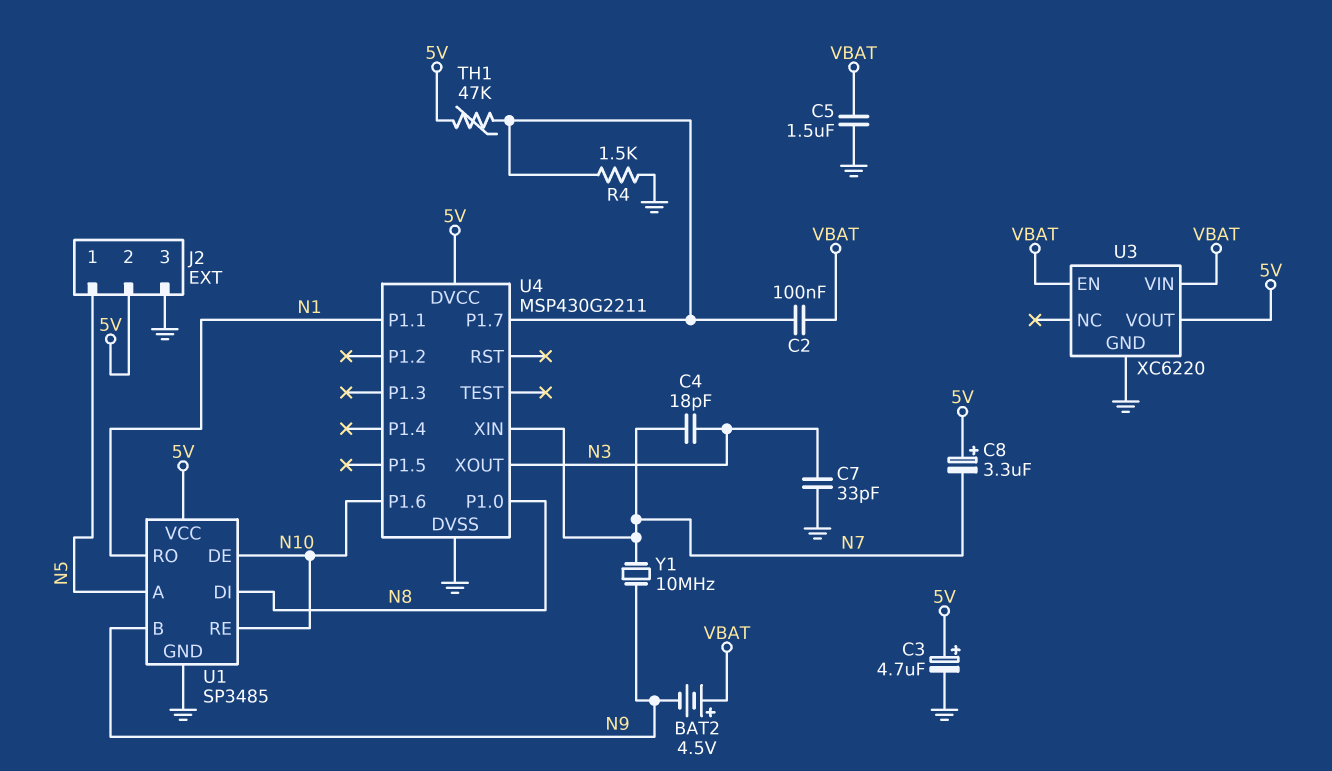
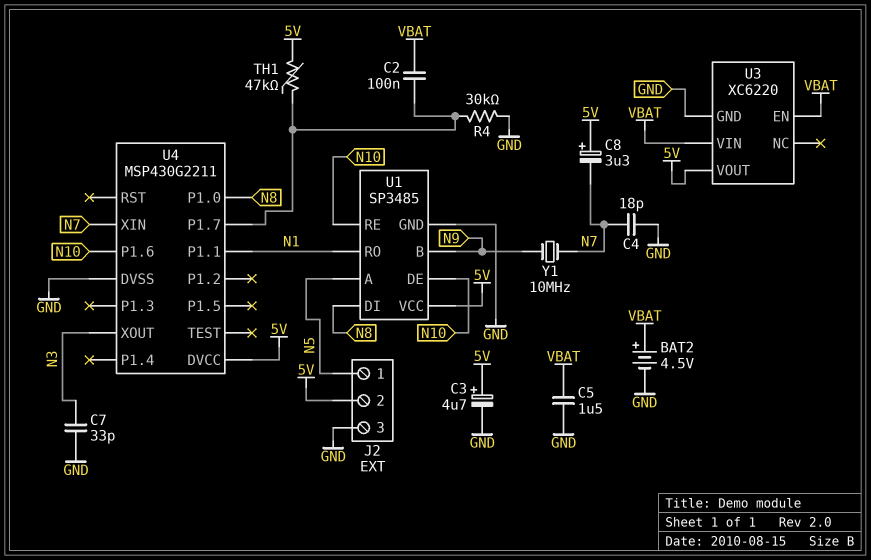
BAT2: 4.5V (plus VBAT, minus N9) -> 4.5V (plus VBAT, minus GND)
C4: 18pF (N3, N7) -> 18pF (GND, N7)
R4: 1.5k (GND, U4/P1.7) -> 30k (GND, U4/P1.7)

